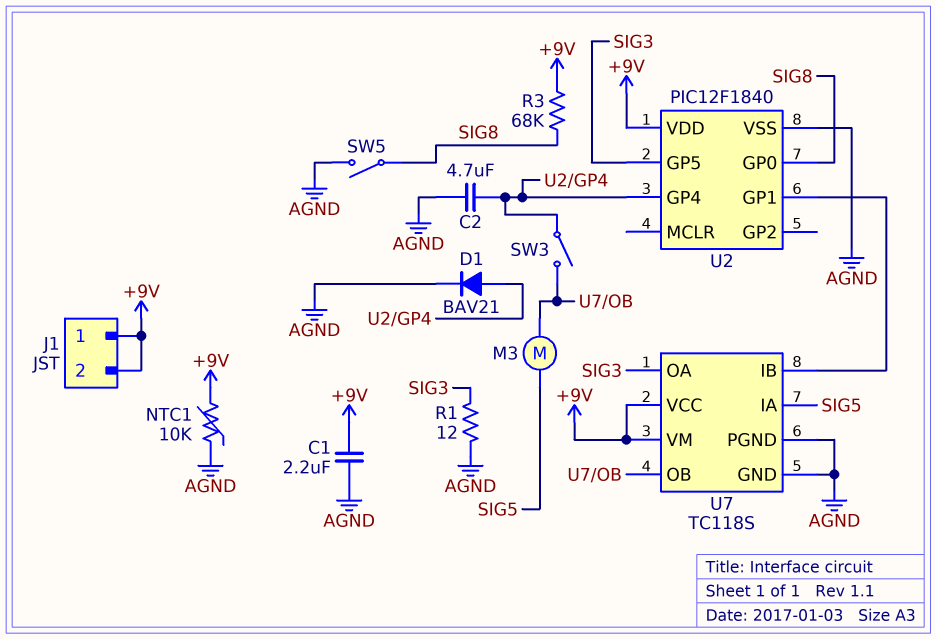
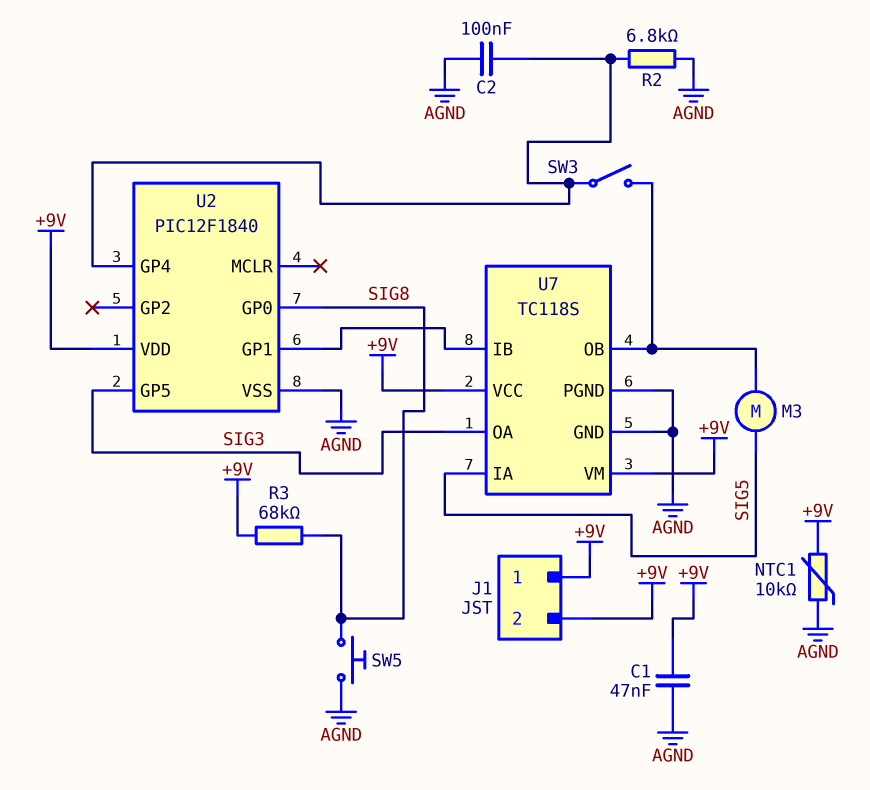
C1: 2.2uF (+9V, AGND) -> 47nF (+9V, AGND)
C2: 4.7uF (AGND, U2/GP4) -> 100nF (AGND, U2/GP4)
D1: diode BAV21 (A U2/GP4, K AGND) -> none
R1: 12 (AGND, SIG3) -> none
R2: none -> 6.8k (AGND, U2/GP4)
SW5: switch (AGND, SIG8) -> button (AGND, SIG8)

